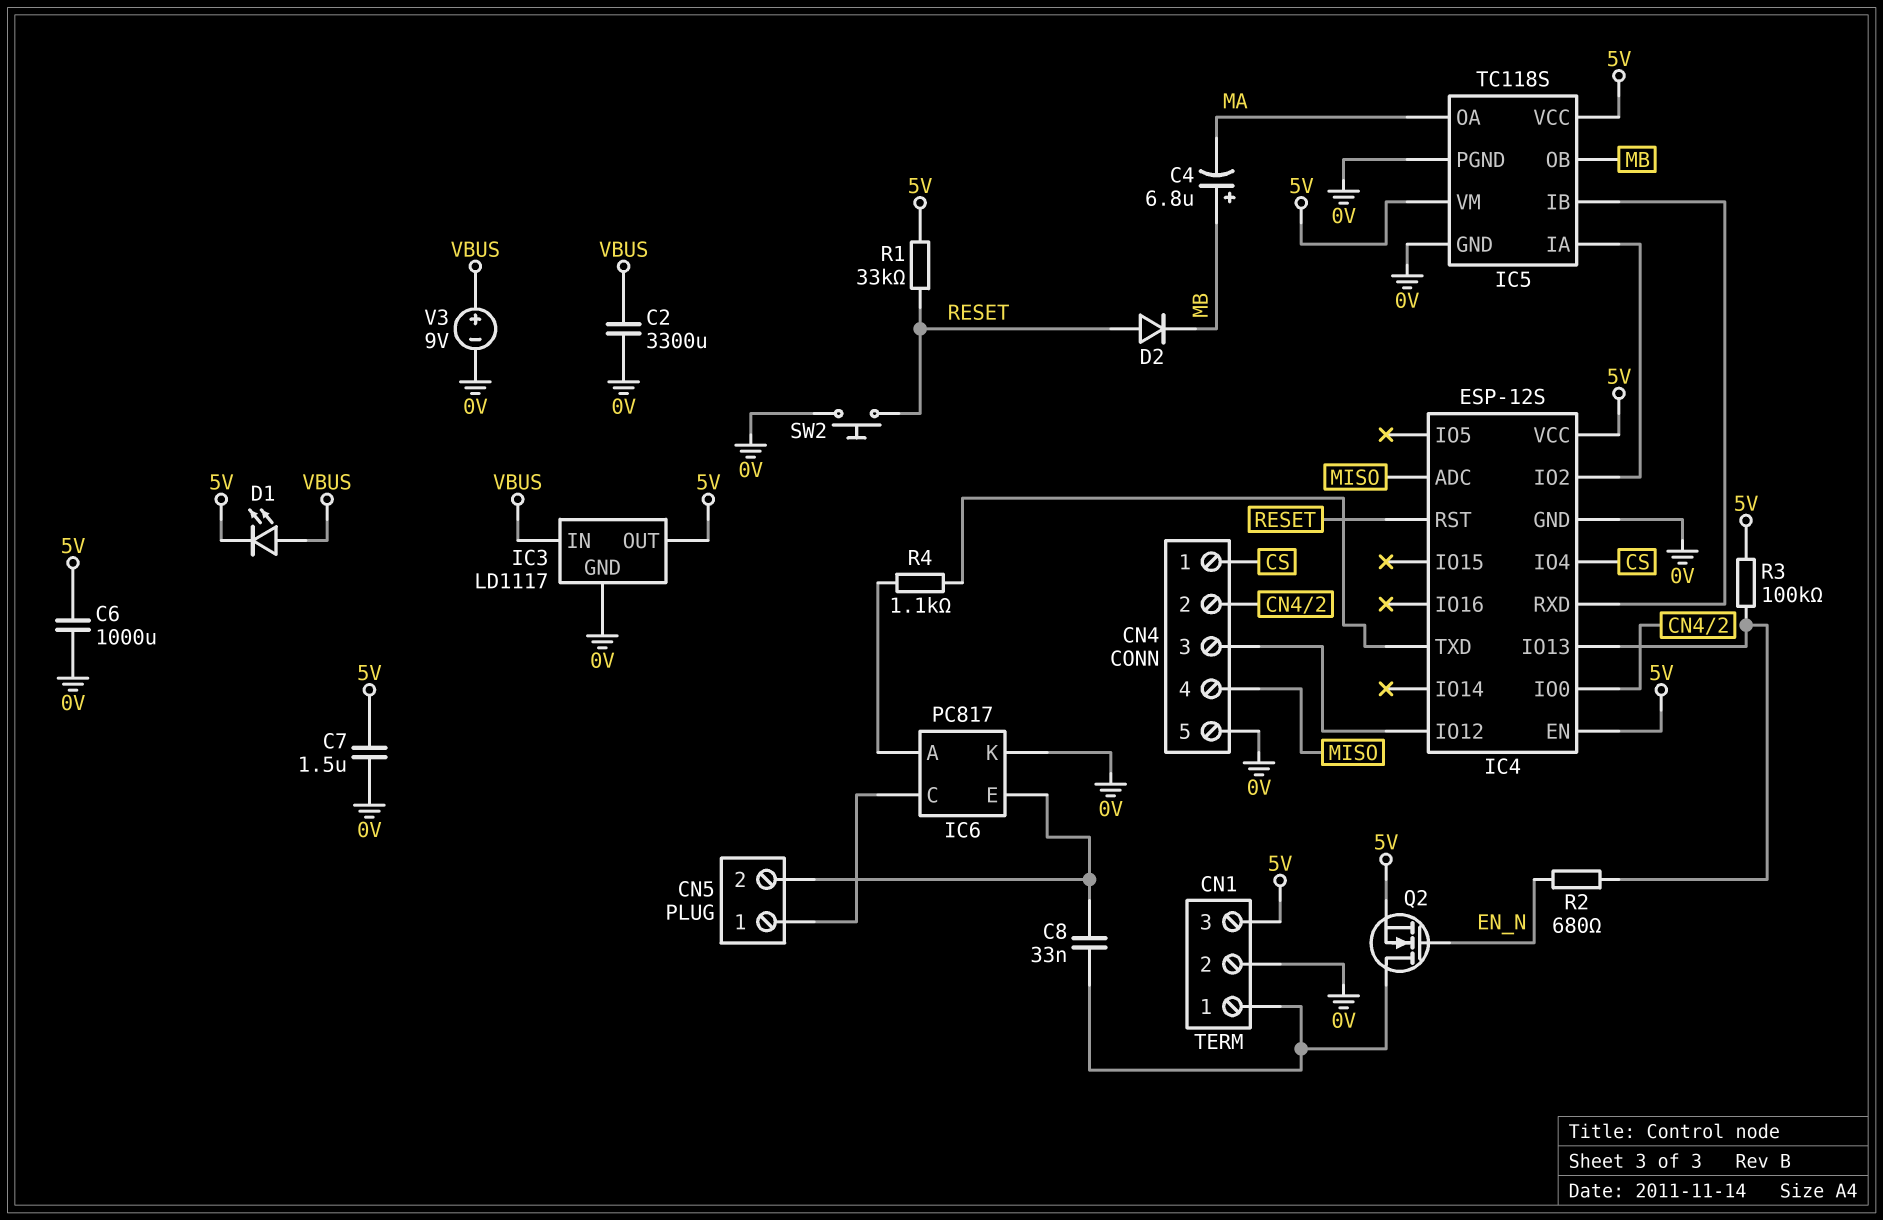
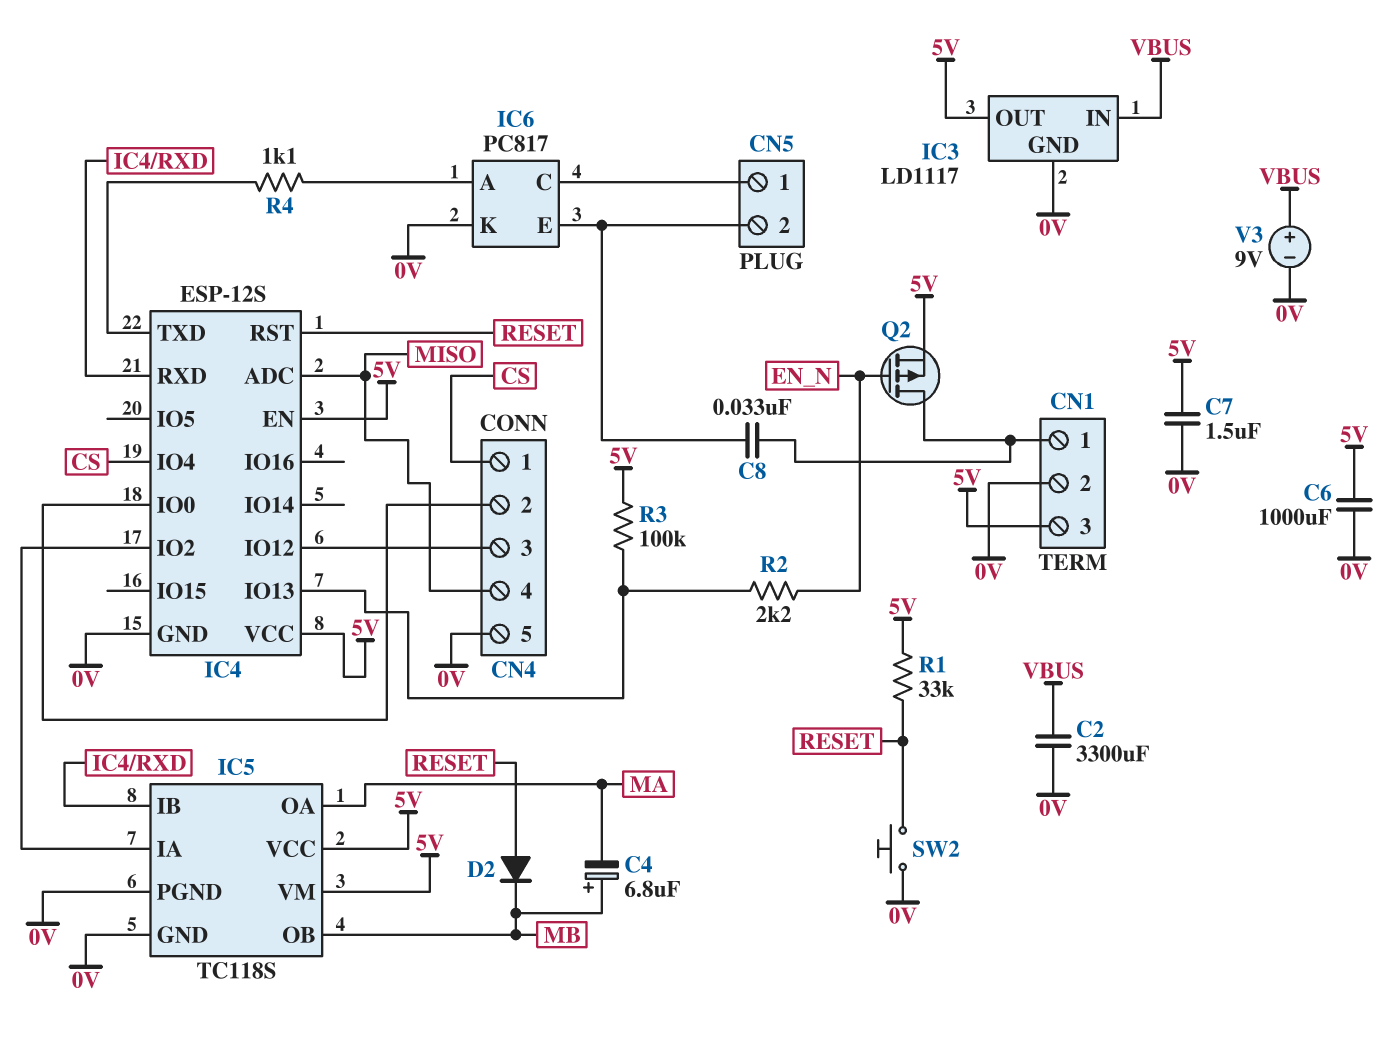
D1: LED (A VBUS, K 5V) -> none
Q2: NMOS (G EN_N, D CN1/1, S 5V) -> PMOS (G EN_N, D CN1/1, S 5V)
R2: 680 (EN_N, IC4/IO13) -> 2.2k (EN_N, IC4/IO13)

